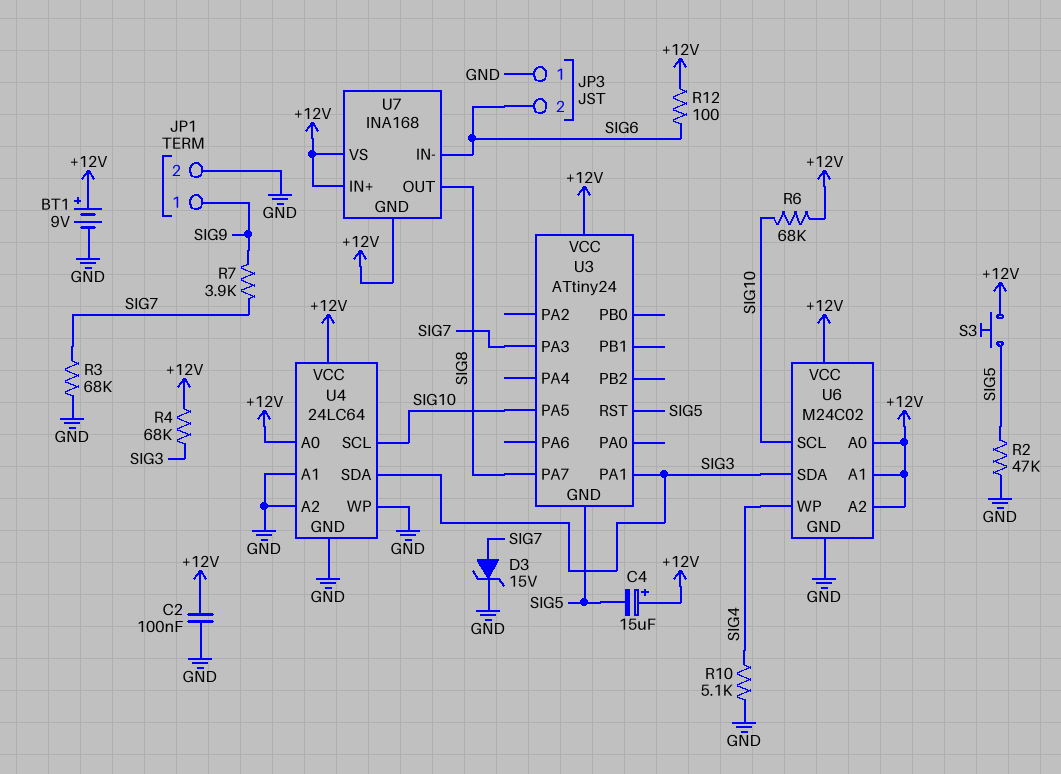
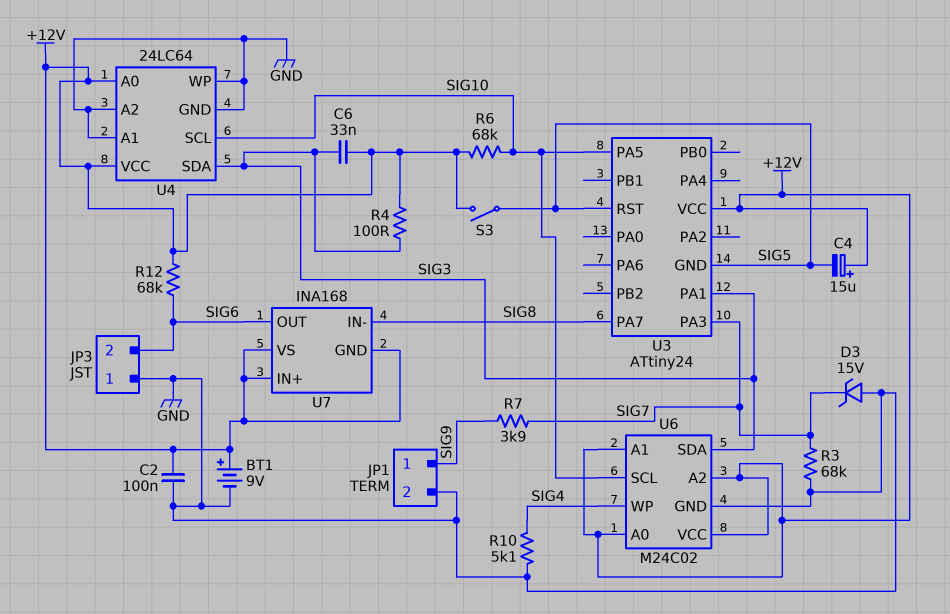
C6: none -> 33nF (+12V, SIG3)
D3: zener 15V (A SIG7, K GND) -> zener 15V (A GND, K SIG7)
R2: 47k (GND, SIG5) -> none
R4: 68k (+12V, SIG3) -> 100 (+12V, SIG3)
R12: 100 (+12V, SIG6) -> 68k (+12V, SIG6)
S3: button (+12V, SIG5) -> switch (+12V, SIG5)
U7 pin IN-: SIG6 -> SIG8
U7 pin OUT: SIG8 -> SIG6

